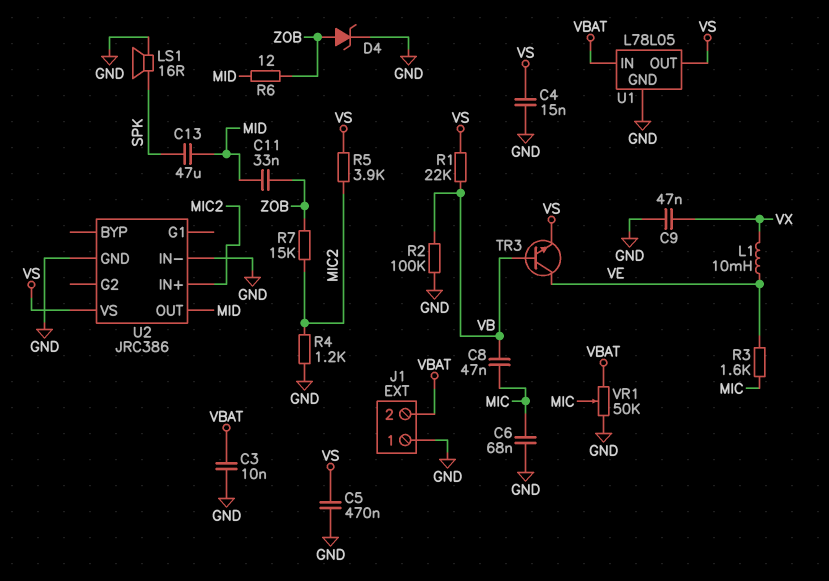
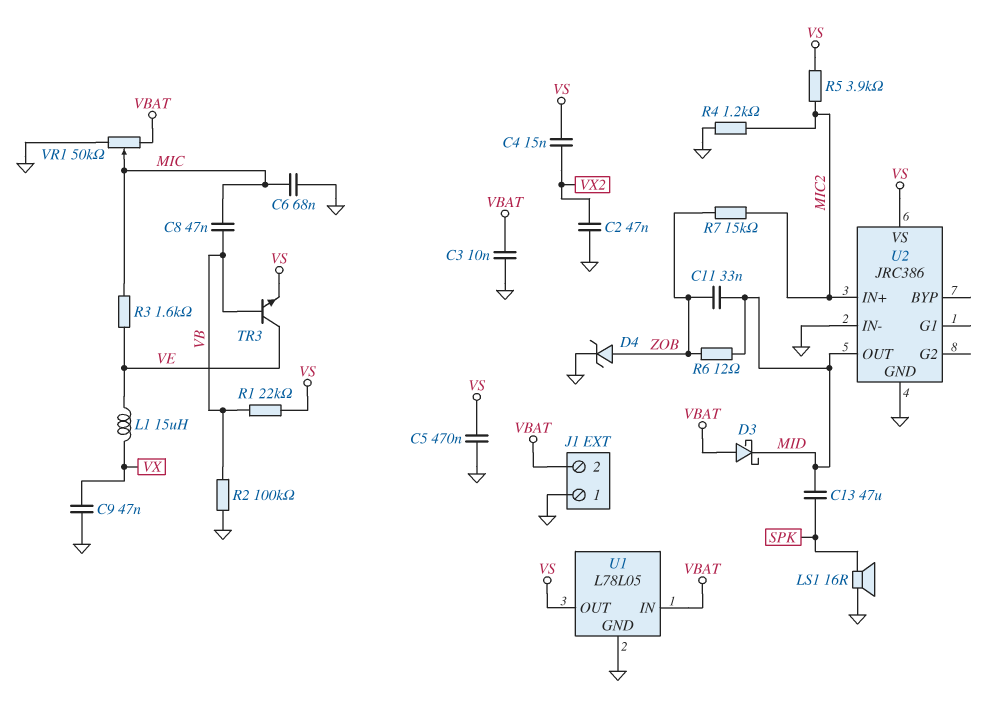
C2: none -> 47nF (GND, VX2)
C4: 15nF (GND, VS) -> 15nF (VS, VX2)
D3: none -> schottky (A VBAT, K MID)
L1: 10mH (VE, VX) -> 15uH (VE, VX)

